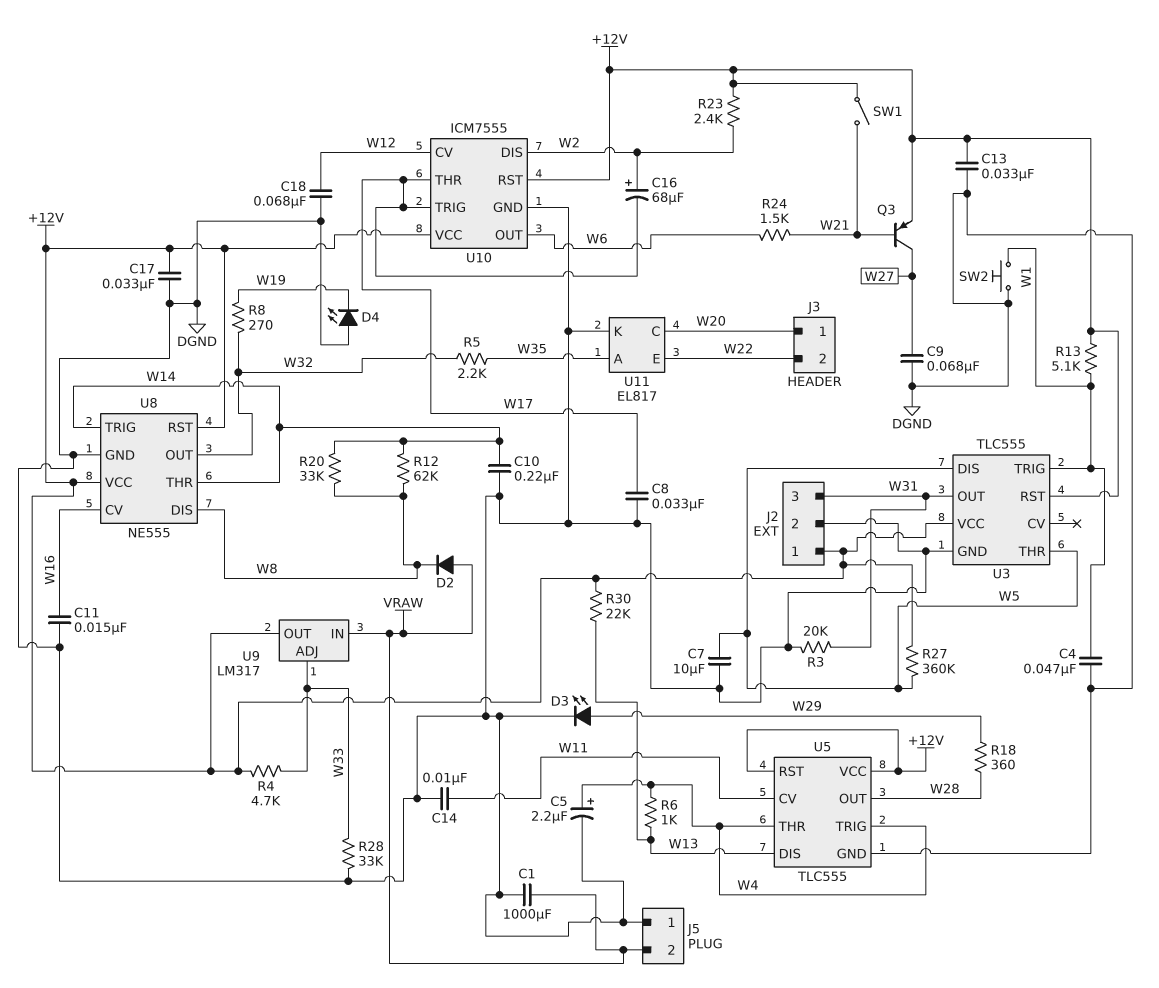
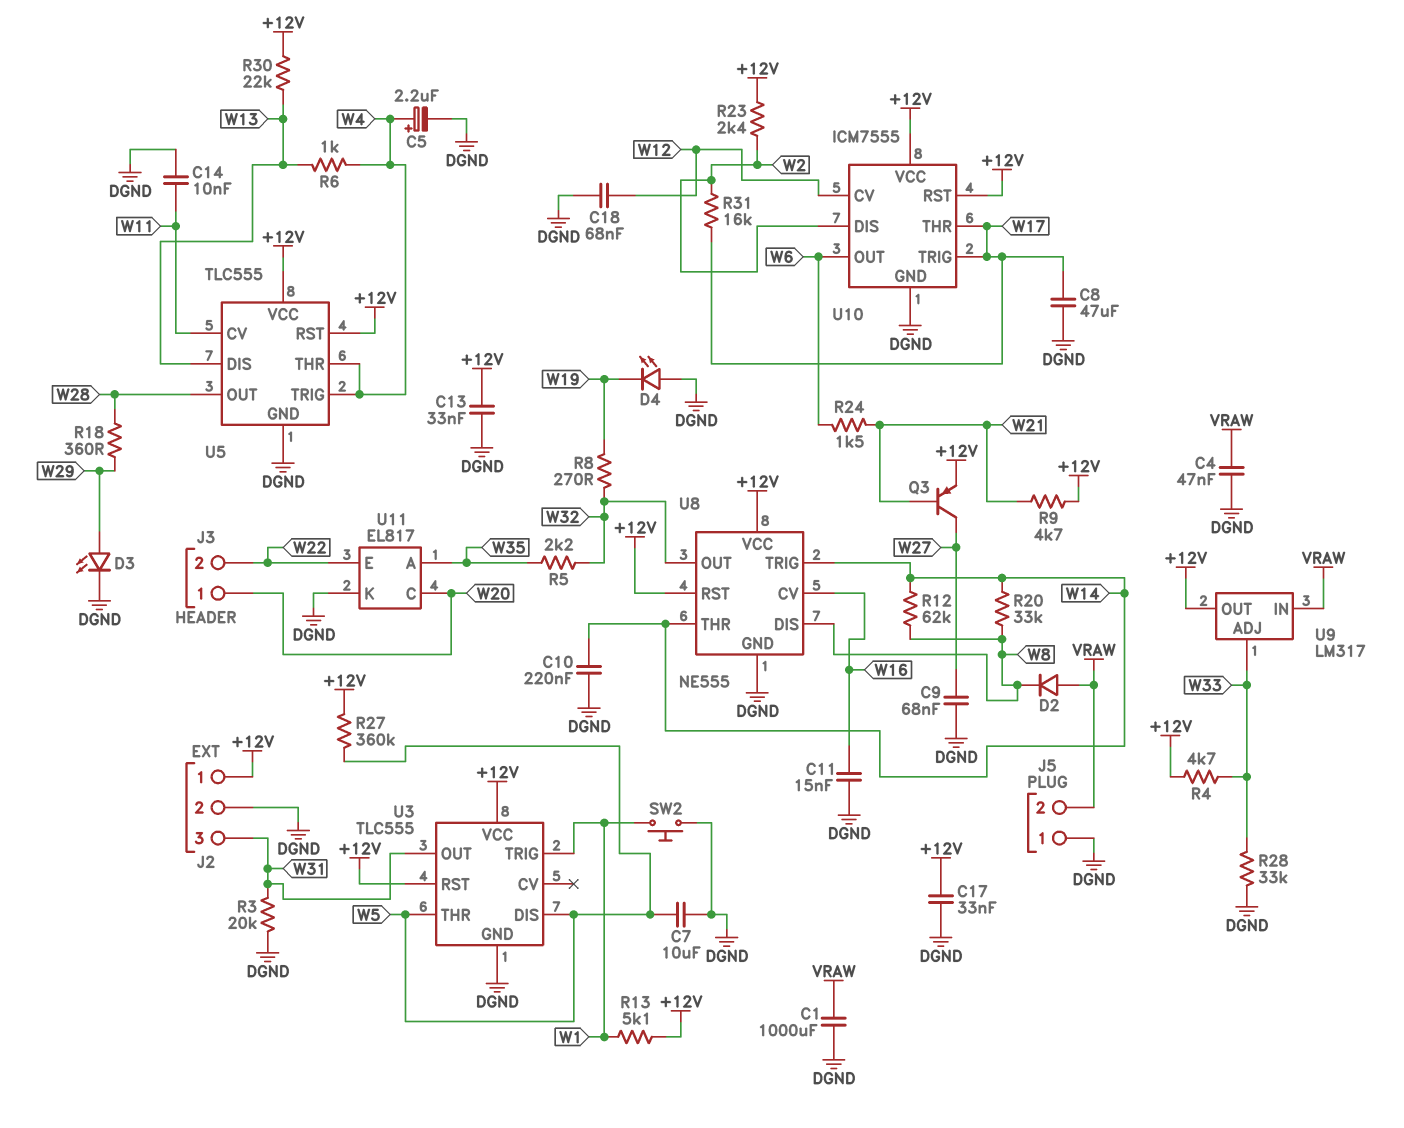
C4: 47nF (DGND, W1) -> 47nF (DGND, VRAW)
C8: 33nF (DGND, W17) -> 47uF (DGND, W17)
C16: 68uF (plus W2, minus W17) -> none
R9: none -> 4.7k (+12V, W21)
R31: none -> 16k (W2, W17)
SW1: switch (+12V, W21) -> none

